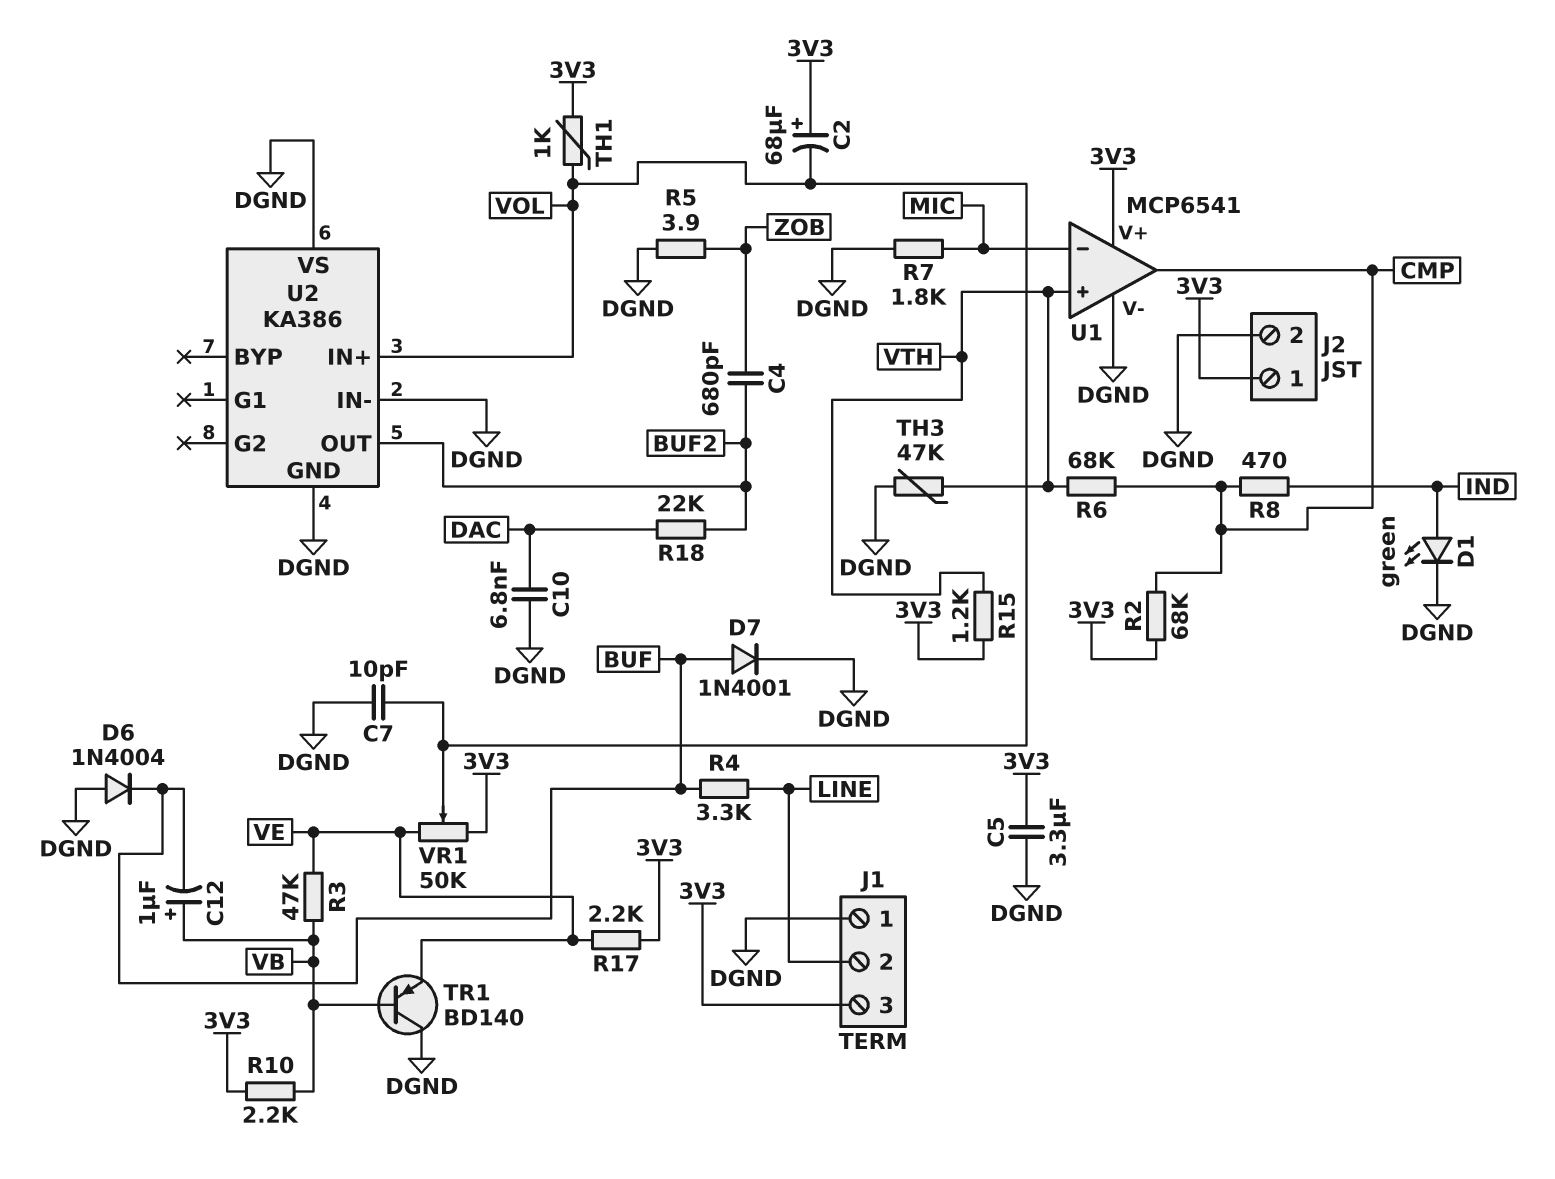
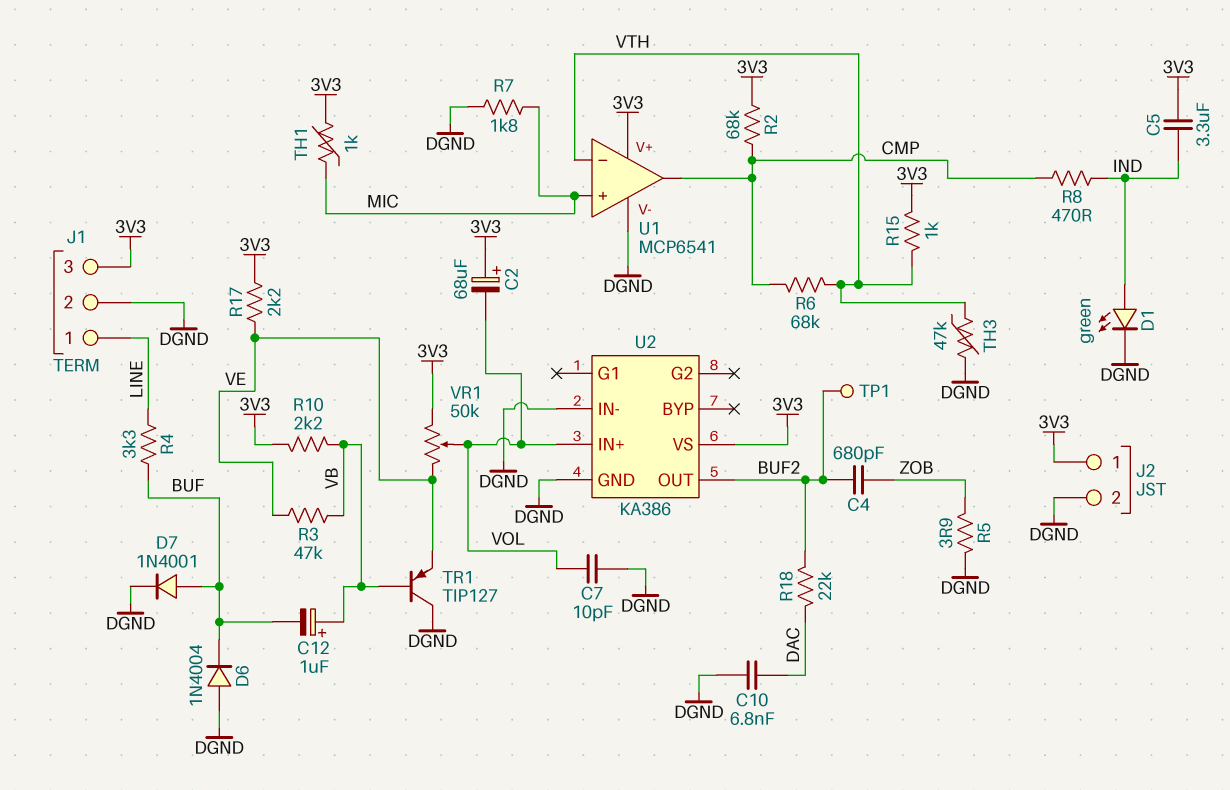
C5: 3.3uF (3V3, DGND) -> 3.3uF (3V3, IND)
J1 pin 1: DGND -> LINE
J1 pin 2: LINE -> DGND
R15: 1.2k (3V3, VTH) -> 1k (3V3, VTH)
TH1: 1k (3V3, VOL) -> 1k (3V3, MIC)
TP1: none -> test point (BUF2)
TR1: PNP BD140 (B VB, C DGND, E VE) -> PNP TIP127 (B VB, C DGND, E VE)
U1 pin in+: VTH -> MIC
U1 pin in-: MIC -> VTH
U2 pin VS: DGND -> 3V3

